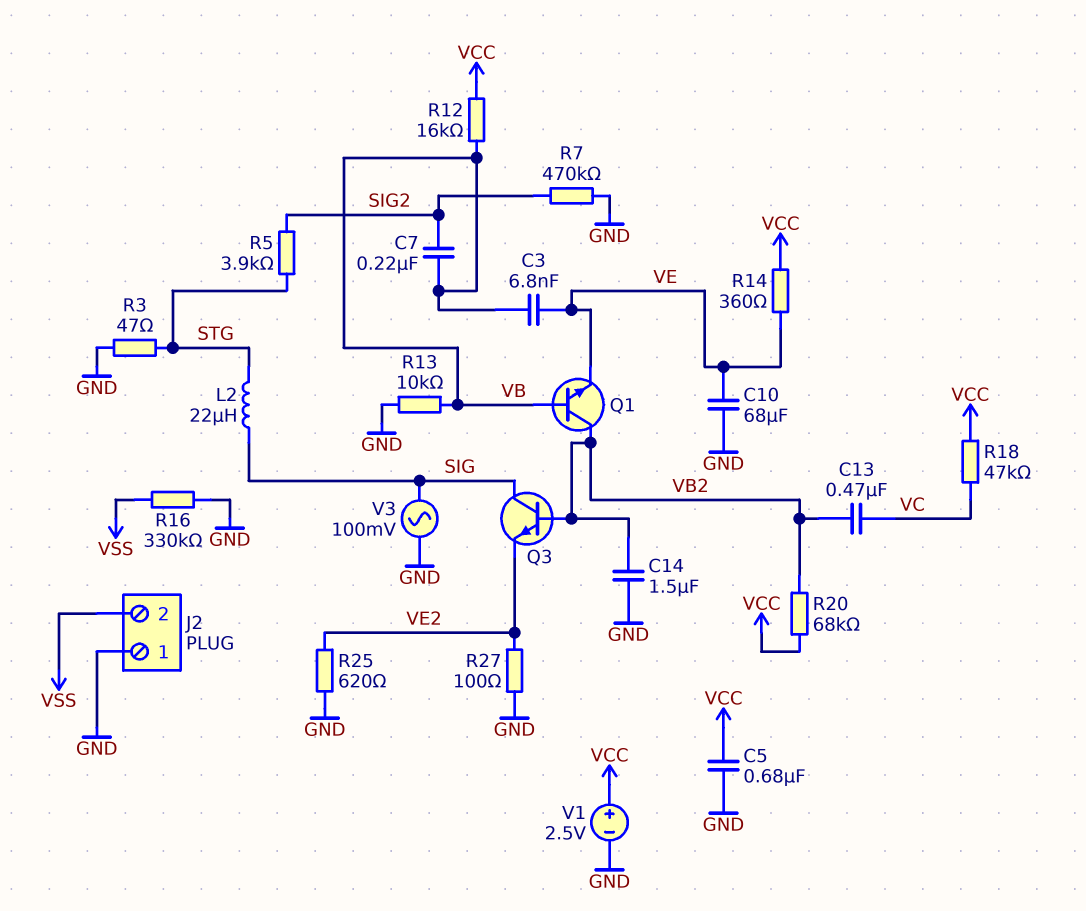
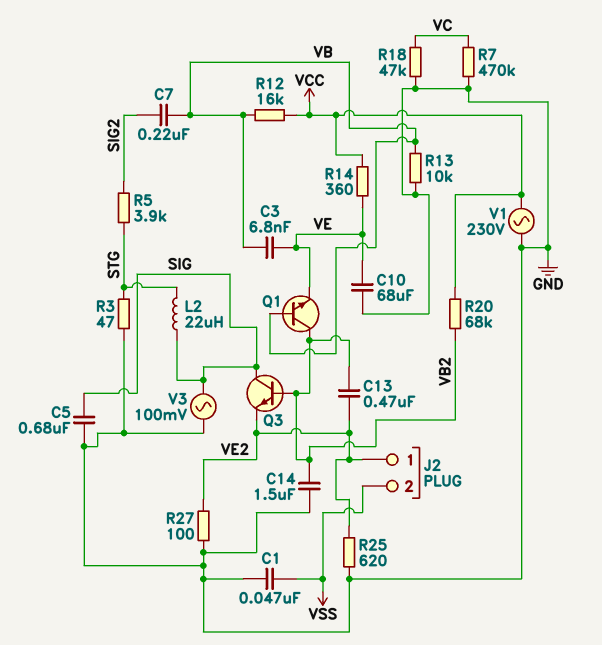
C1: none -> 47nF (GND, VSS)
C5: 680nF (GND, VCC) -> 680nF (GND, SIG)
C13: 470nF (VB2, VC) -> 470nF (VB2, VE2)
J2 pin 1: GND -> VE2
R7: 470k (GND, SIG2) -> 470k (GND, VC)
R16: 330k (GND, VSS) -> none
R18: 47k (VC, VCC) -> 47k (GND, VC)
V1: 2.5V (plus VCC, minus GND) -> AC 230V (GND, VCC)

